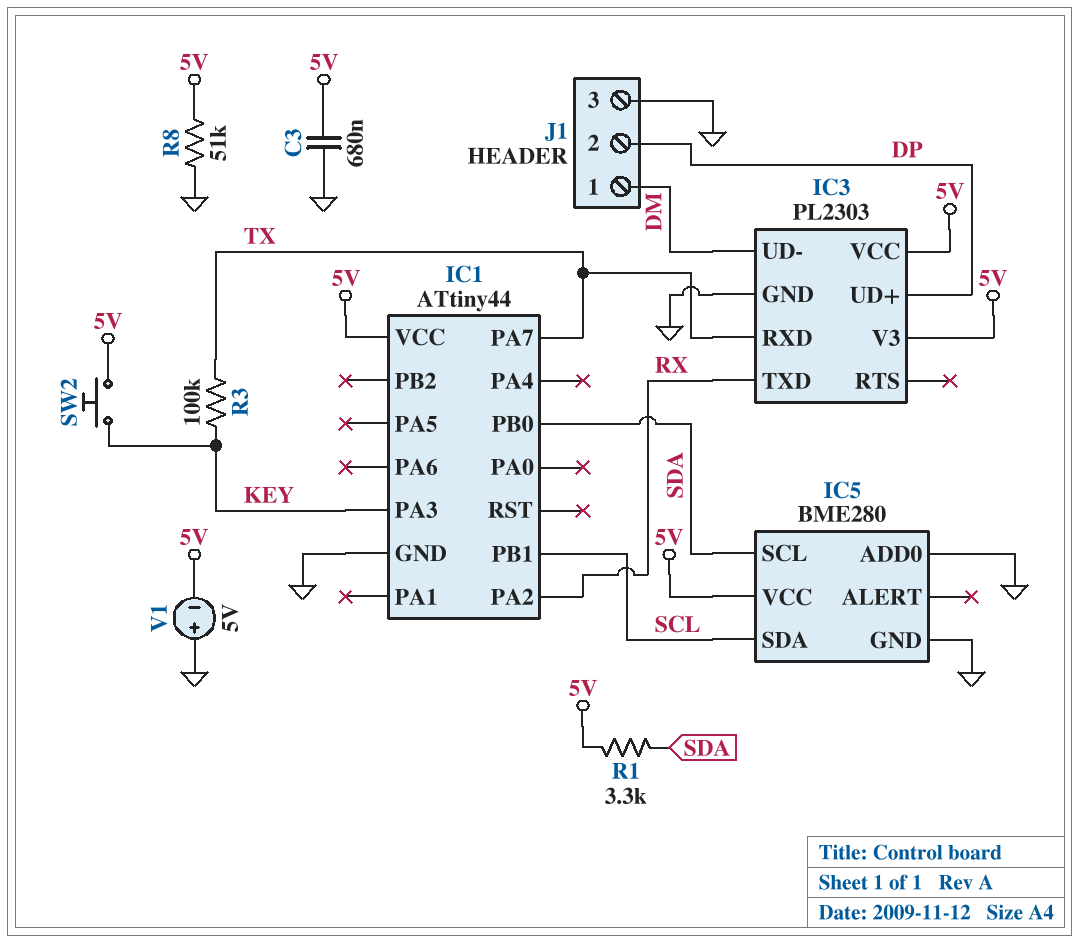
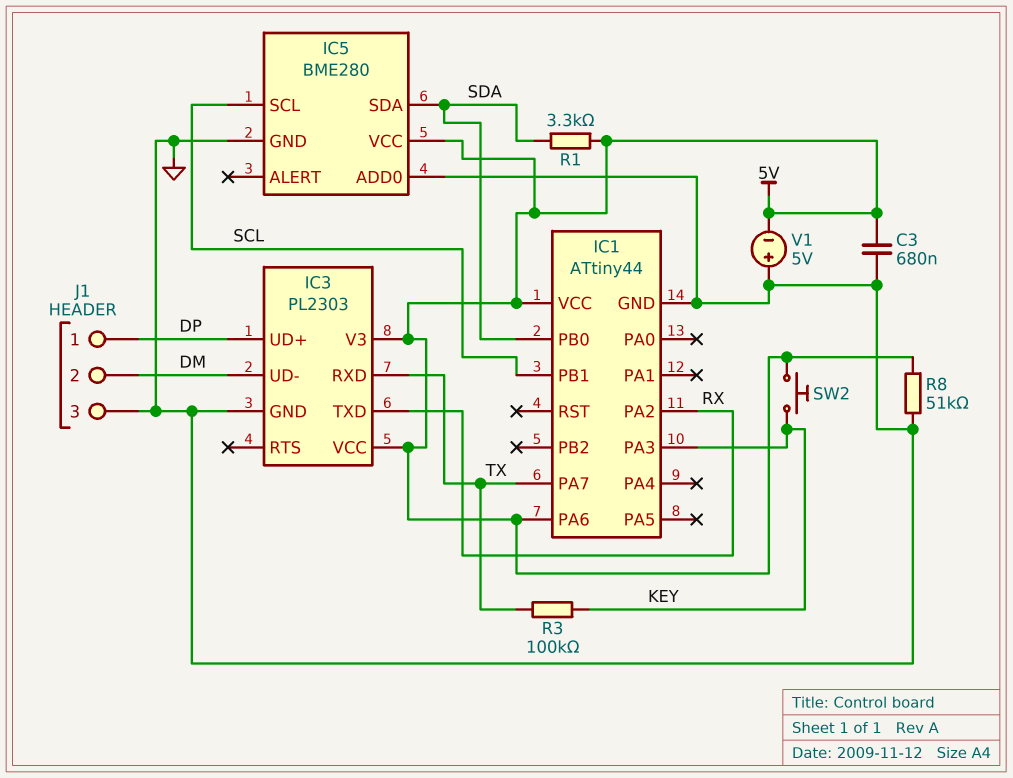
IC1 pin PA6: none -> 5V
IC5 pin SCL: SDA -> SCL
IC5 pin SDA: SCL -> SDA
J1 pin 1: DM -> DP
J1 pin 2: DP -> DM

